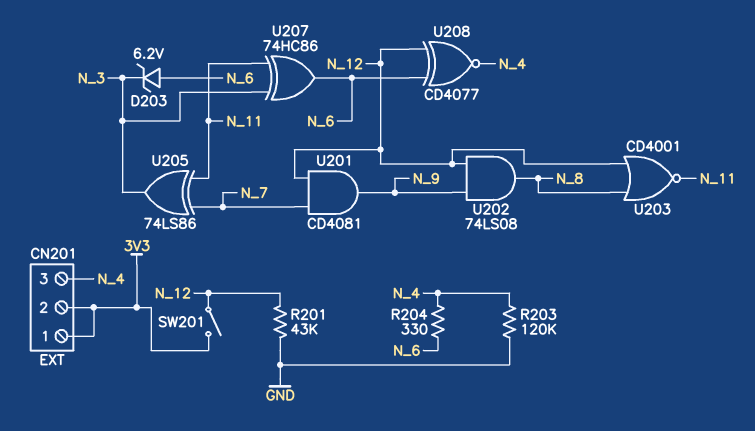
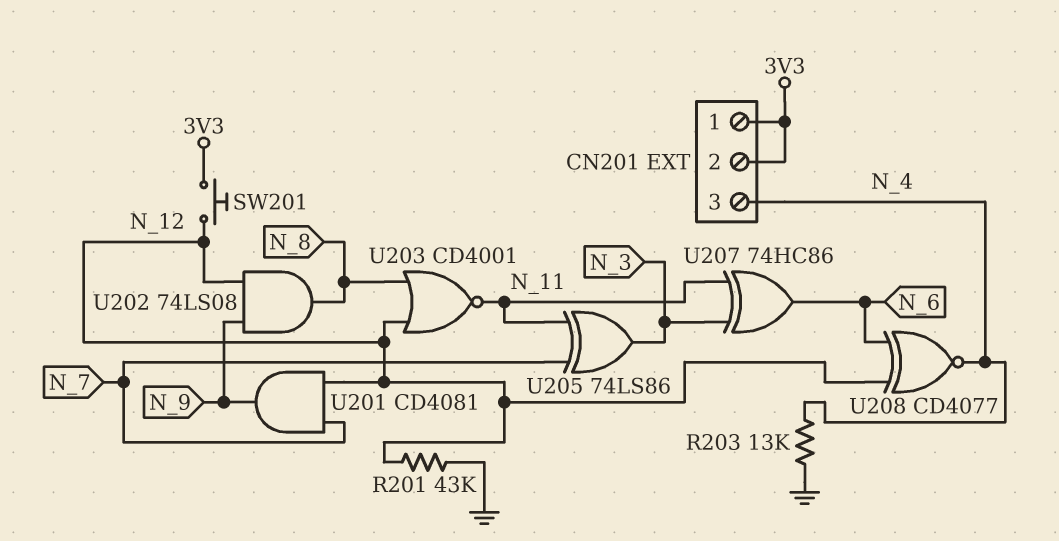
D203: zener 6.2V (A N_6, K N_3) -> none
R203: 120k (GND, N_4) -> 13k (GND, N_4)
R204: 330 (N_4, N_6) -> none
SW201: switch (3V3, N_12) -> button (3V3, N_12)

